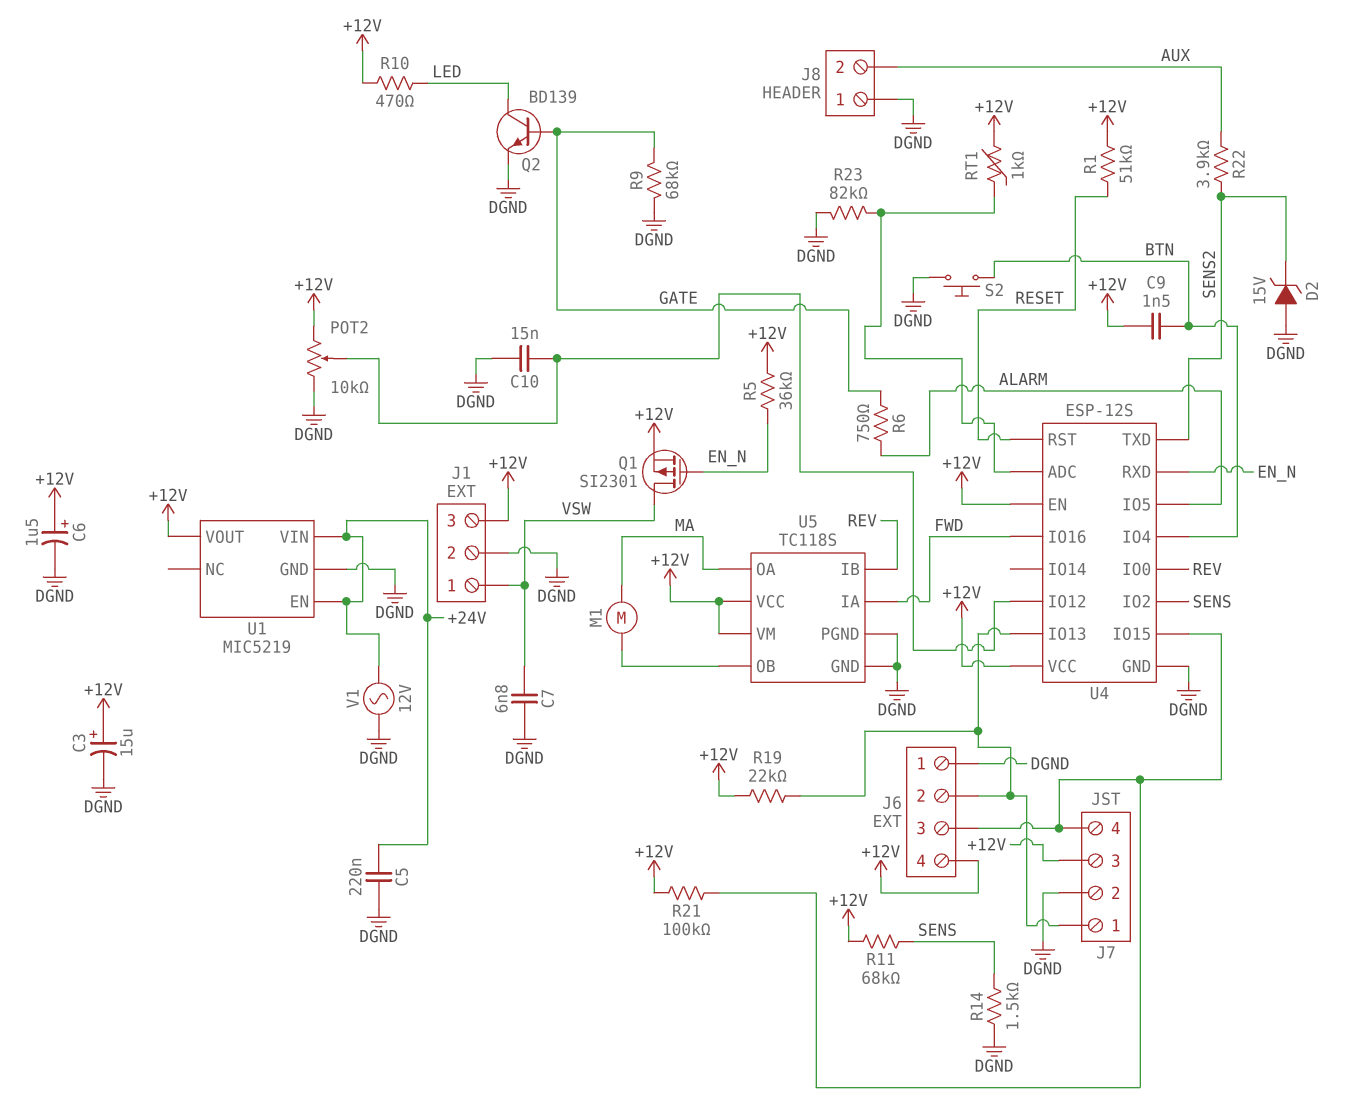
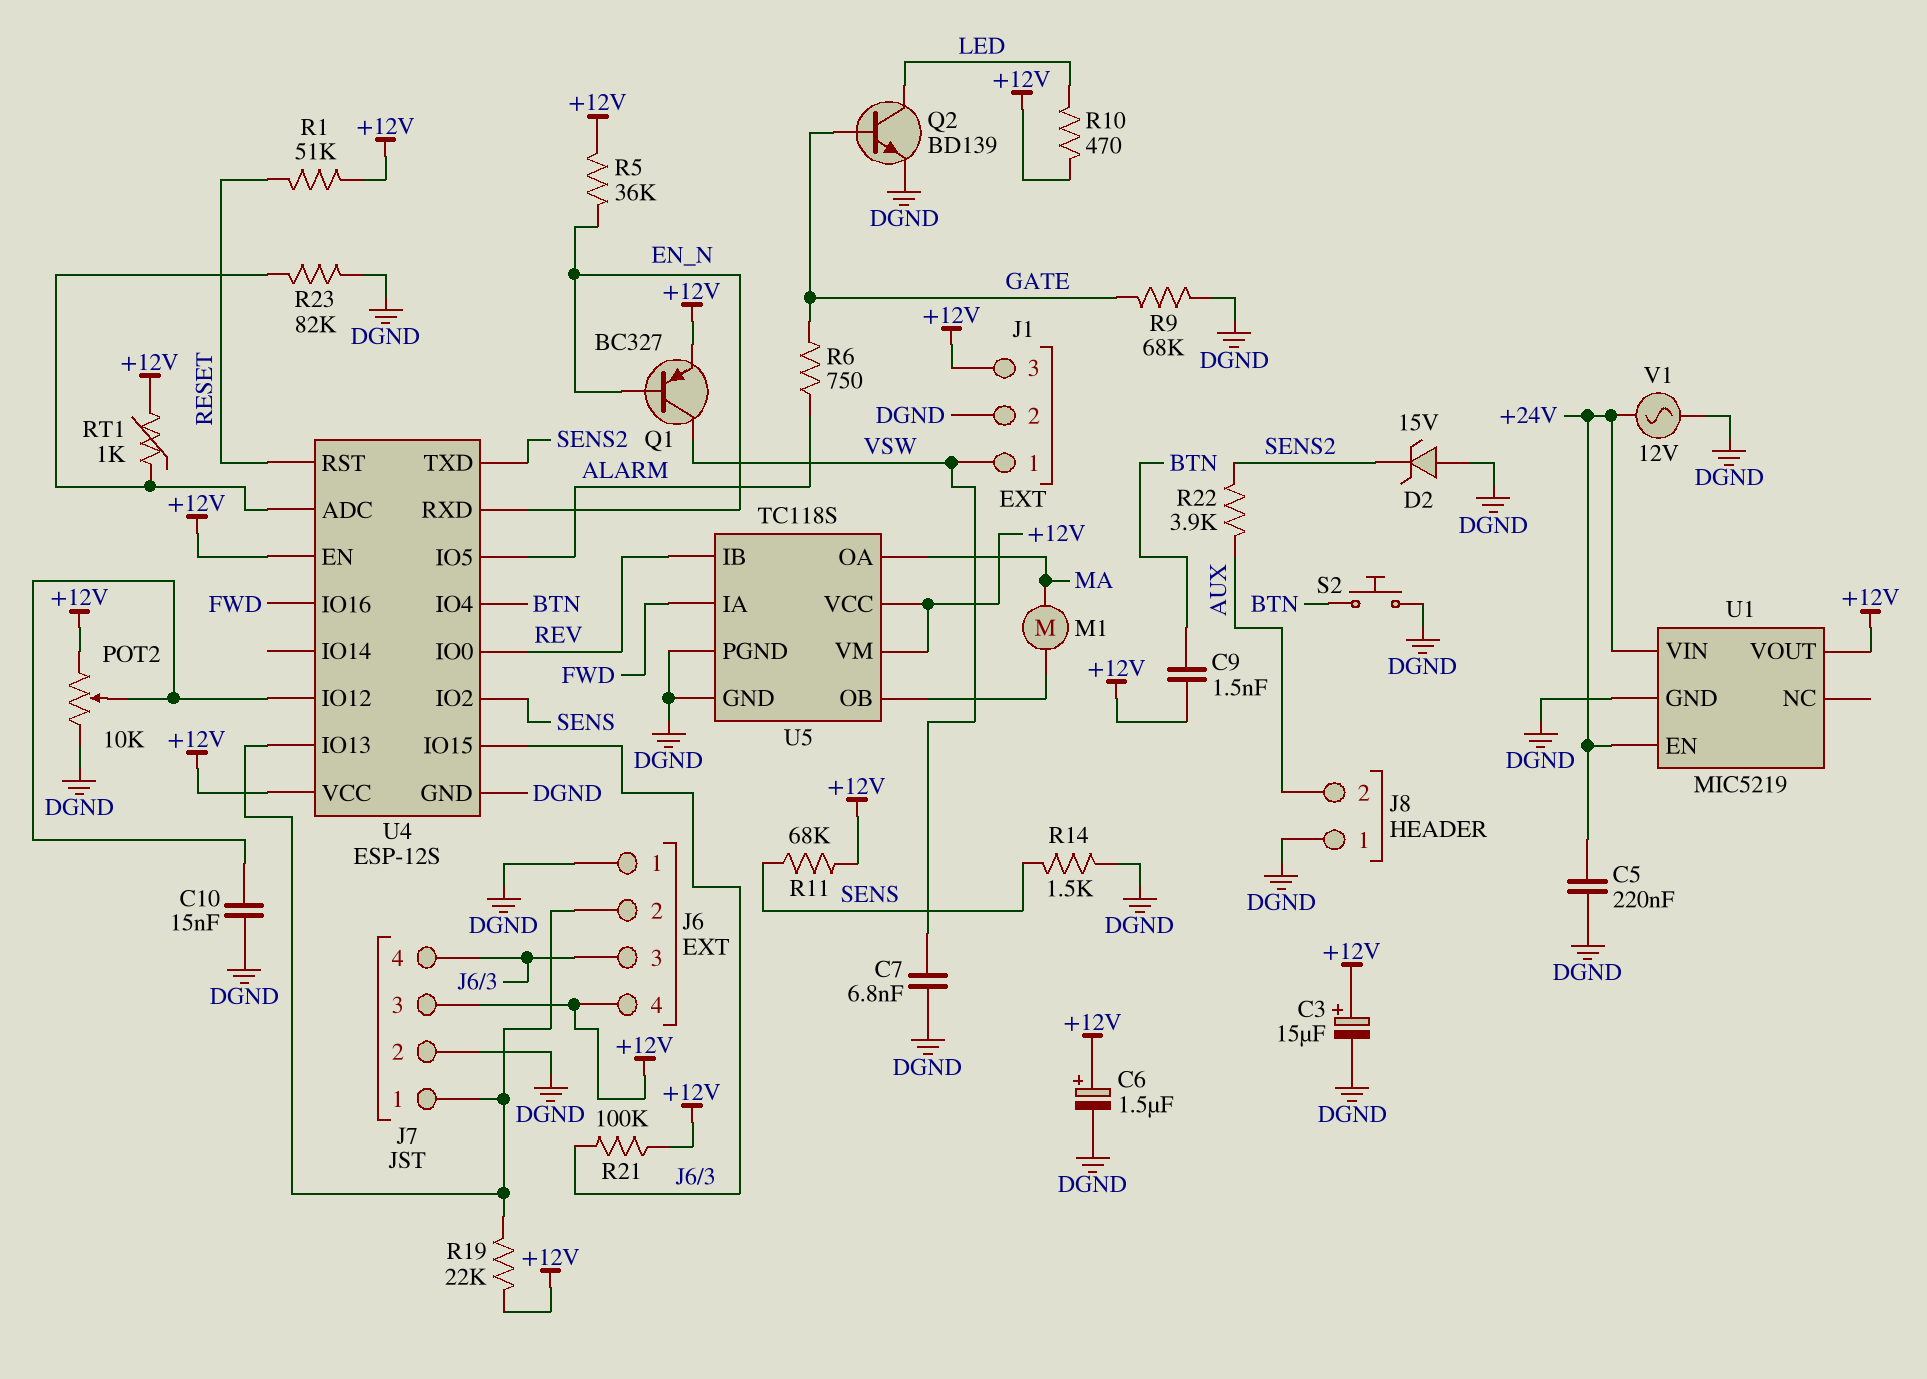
Q1: PMOS SI2301 (G EN_N, D VSW, S +12V) -> PNP BC327 (B EN_N, C VSW, E +12V)

